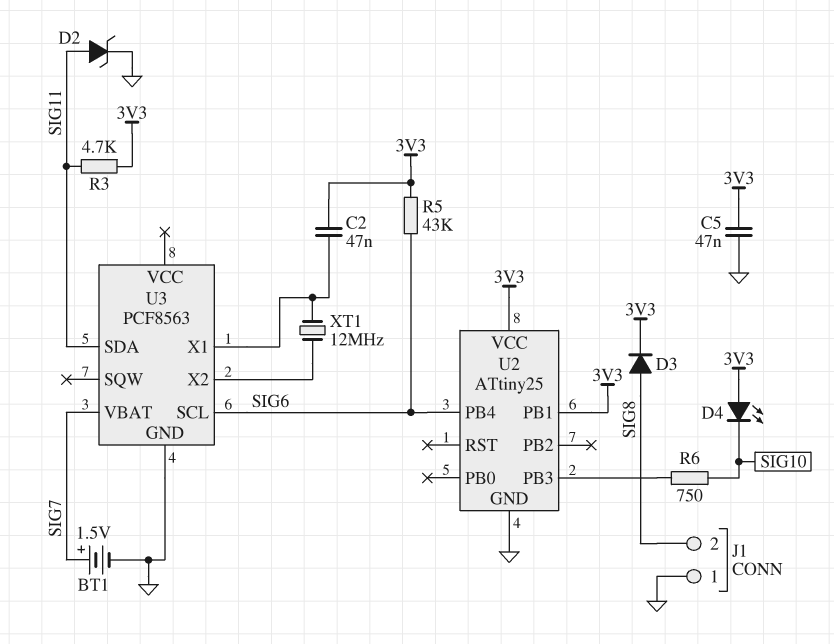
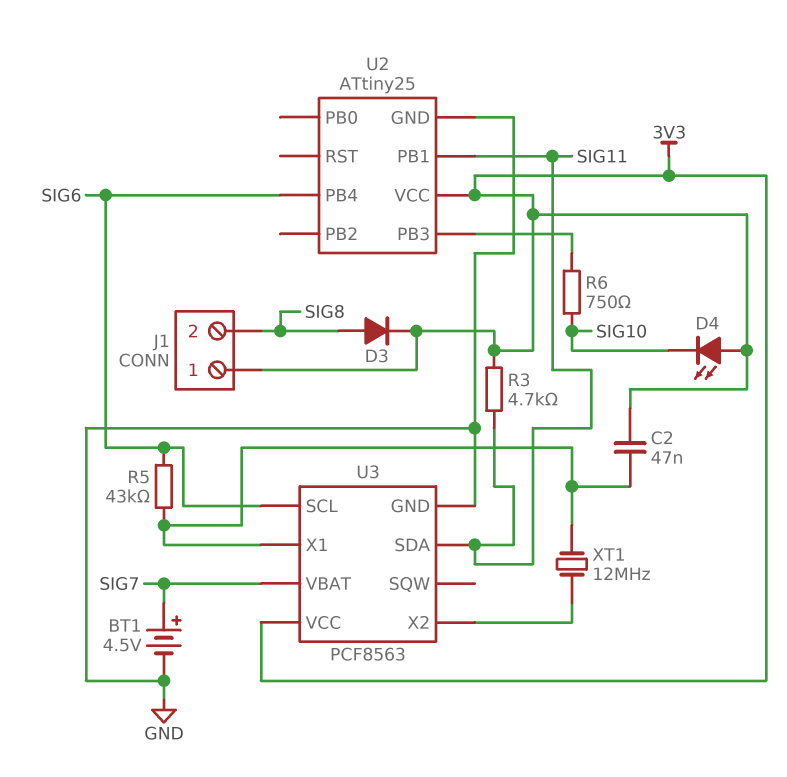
BT1: 1.5V (plus SIG7, minus GND) -> 4.5V (plus SIG7, minus GND)
C5: 47nF (3V3, GND) -> none
D2: zener (A SIG11, K GND) -> none
J1 pin 1: GND -> 3V3
R5: 43k (3V3, SIG6) -> 43k (SIG6, U3/X1)
U2 pin PB1: 3V3 -> SIG11
U3 pin VCC: none -> 3V3

